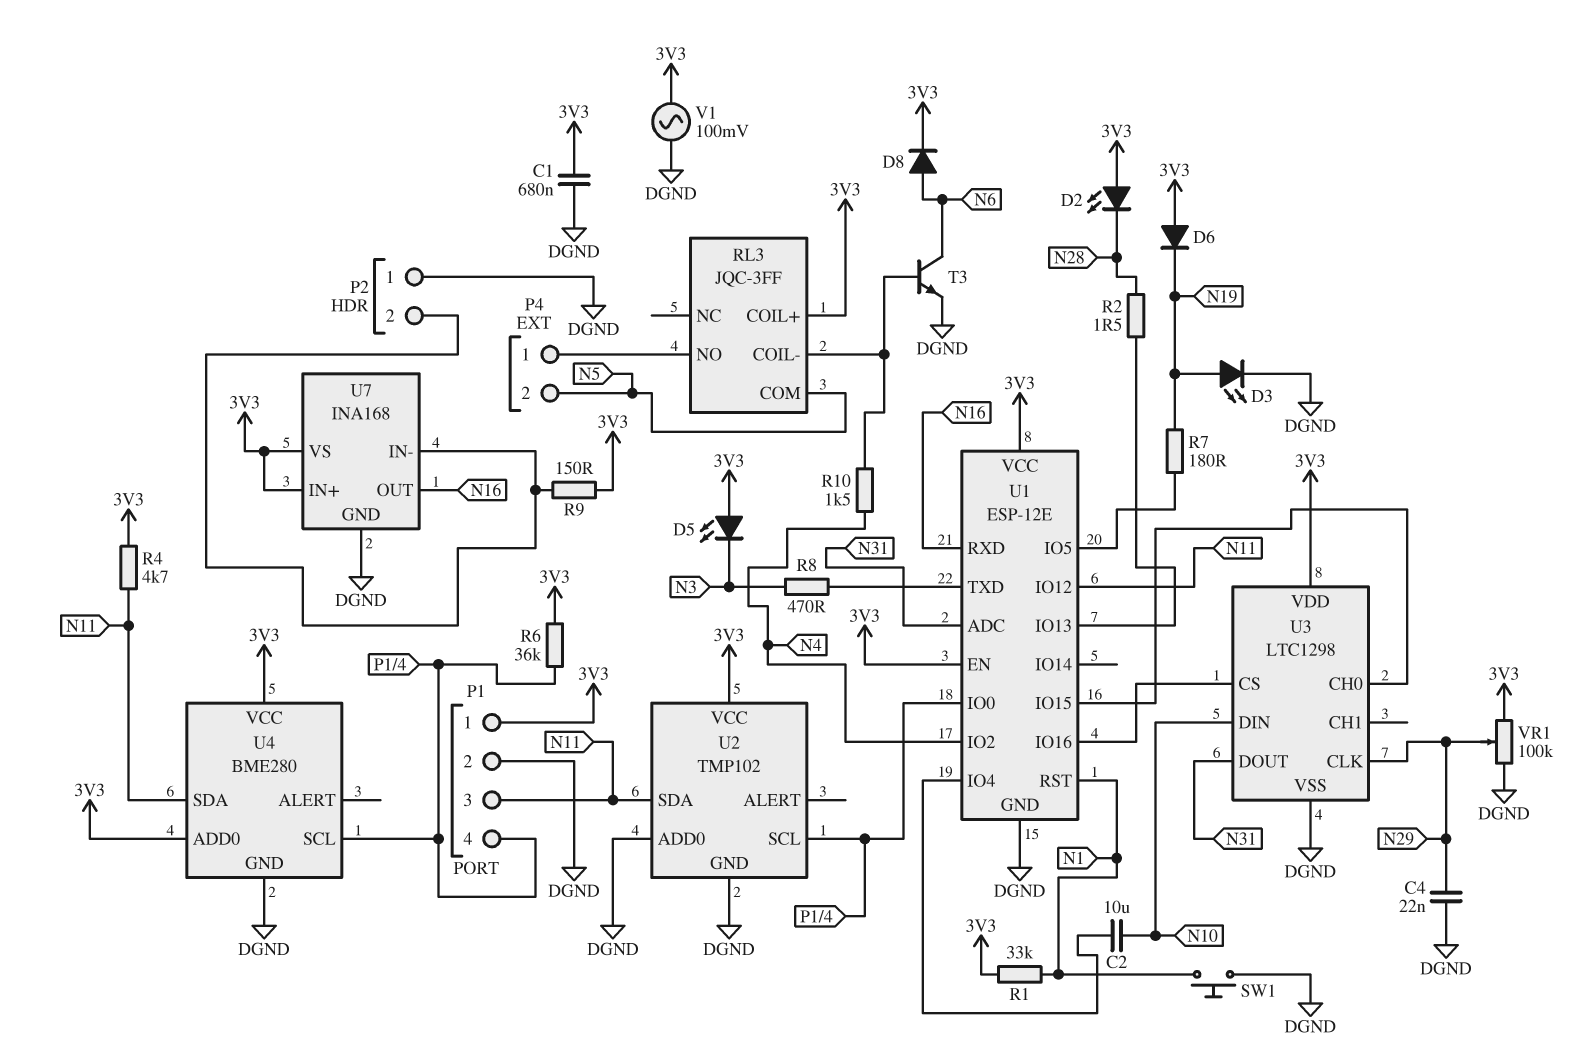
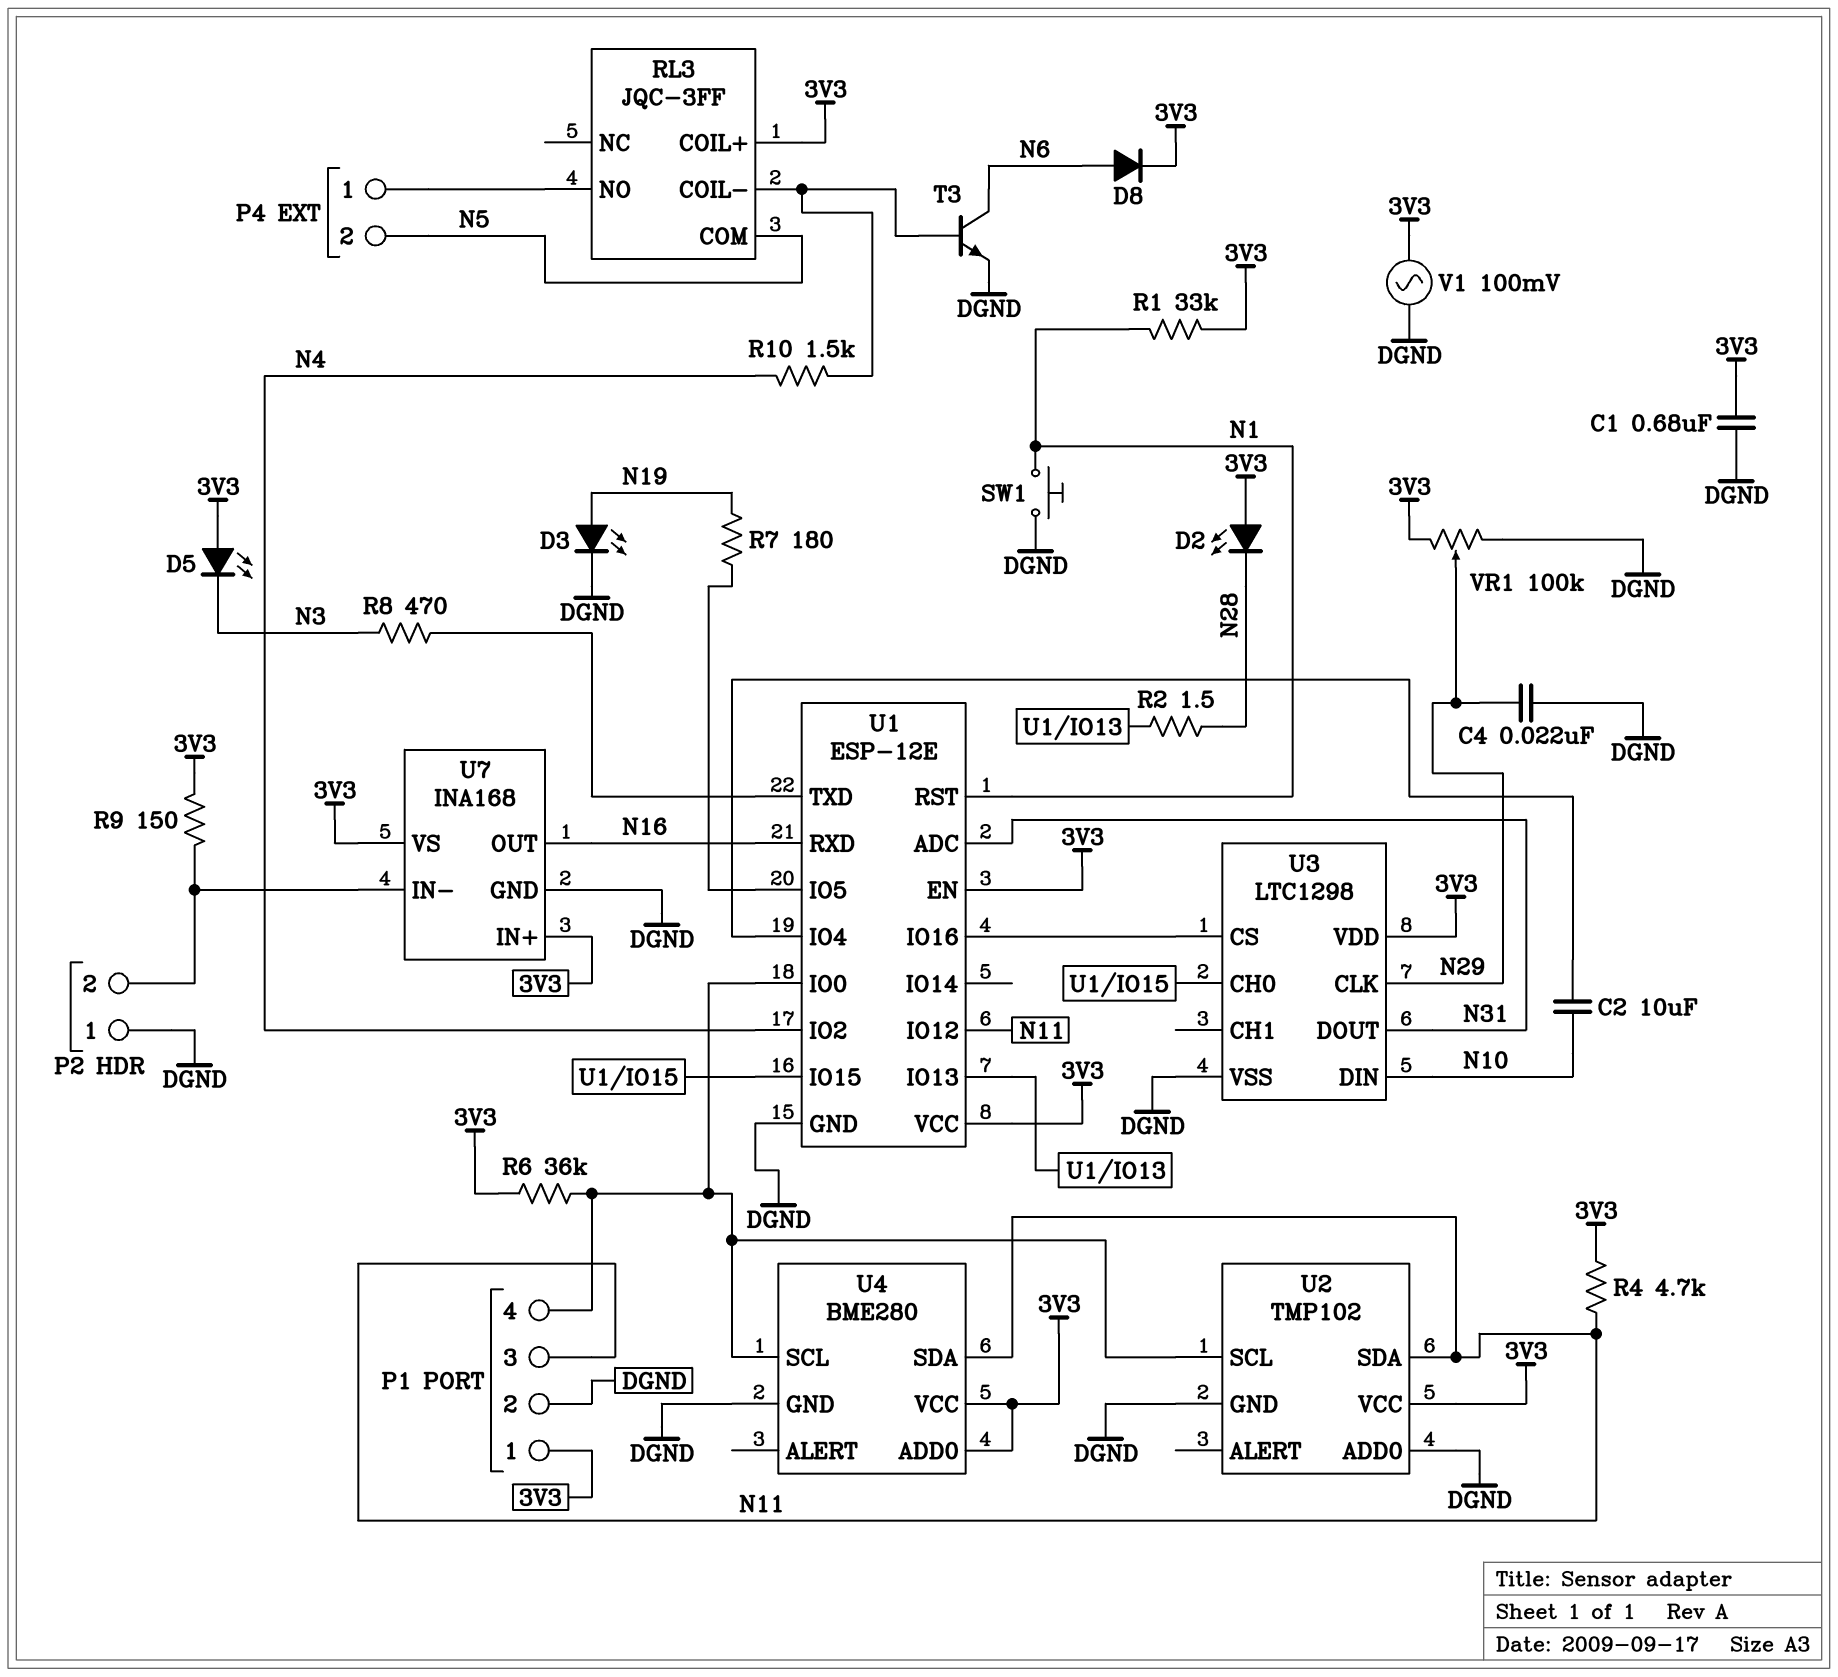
D6: diode (A 3V3, K N19) -> none

